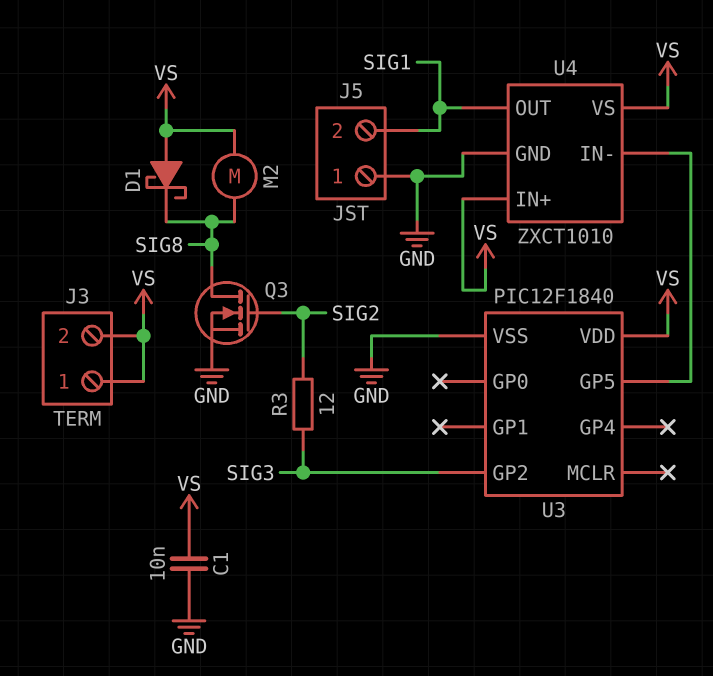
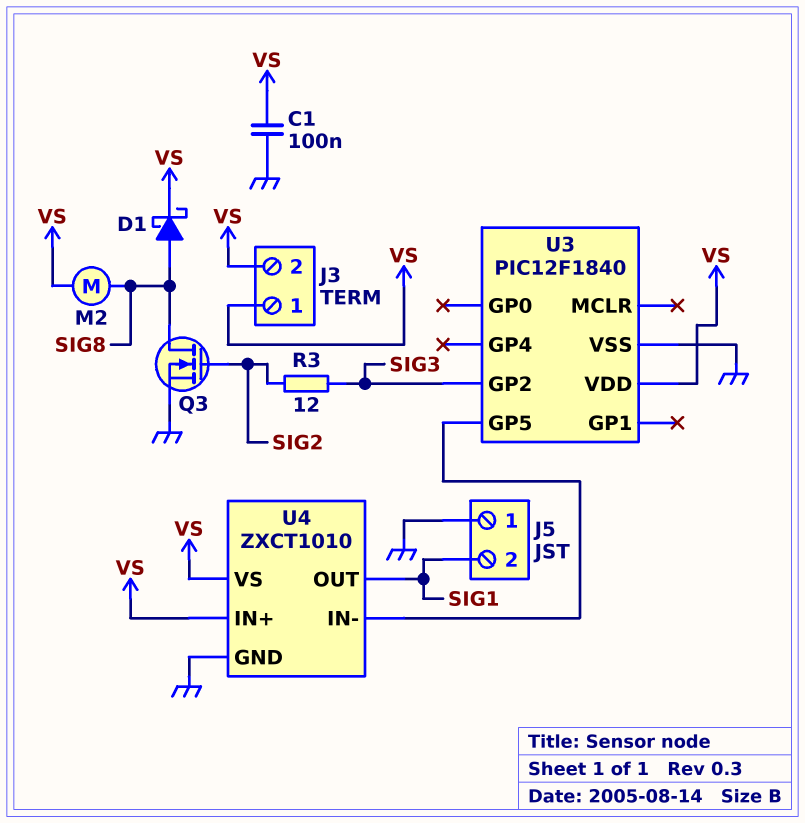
C1: 10nF (GND, VS) -> 100nF (GND, VS)
D1: schottky (A VS, K SIG8) -> schottky (A SIG8, K VS)

